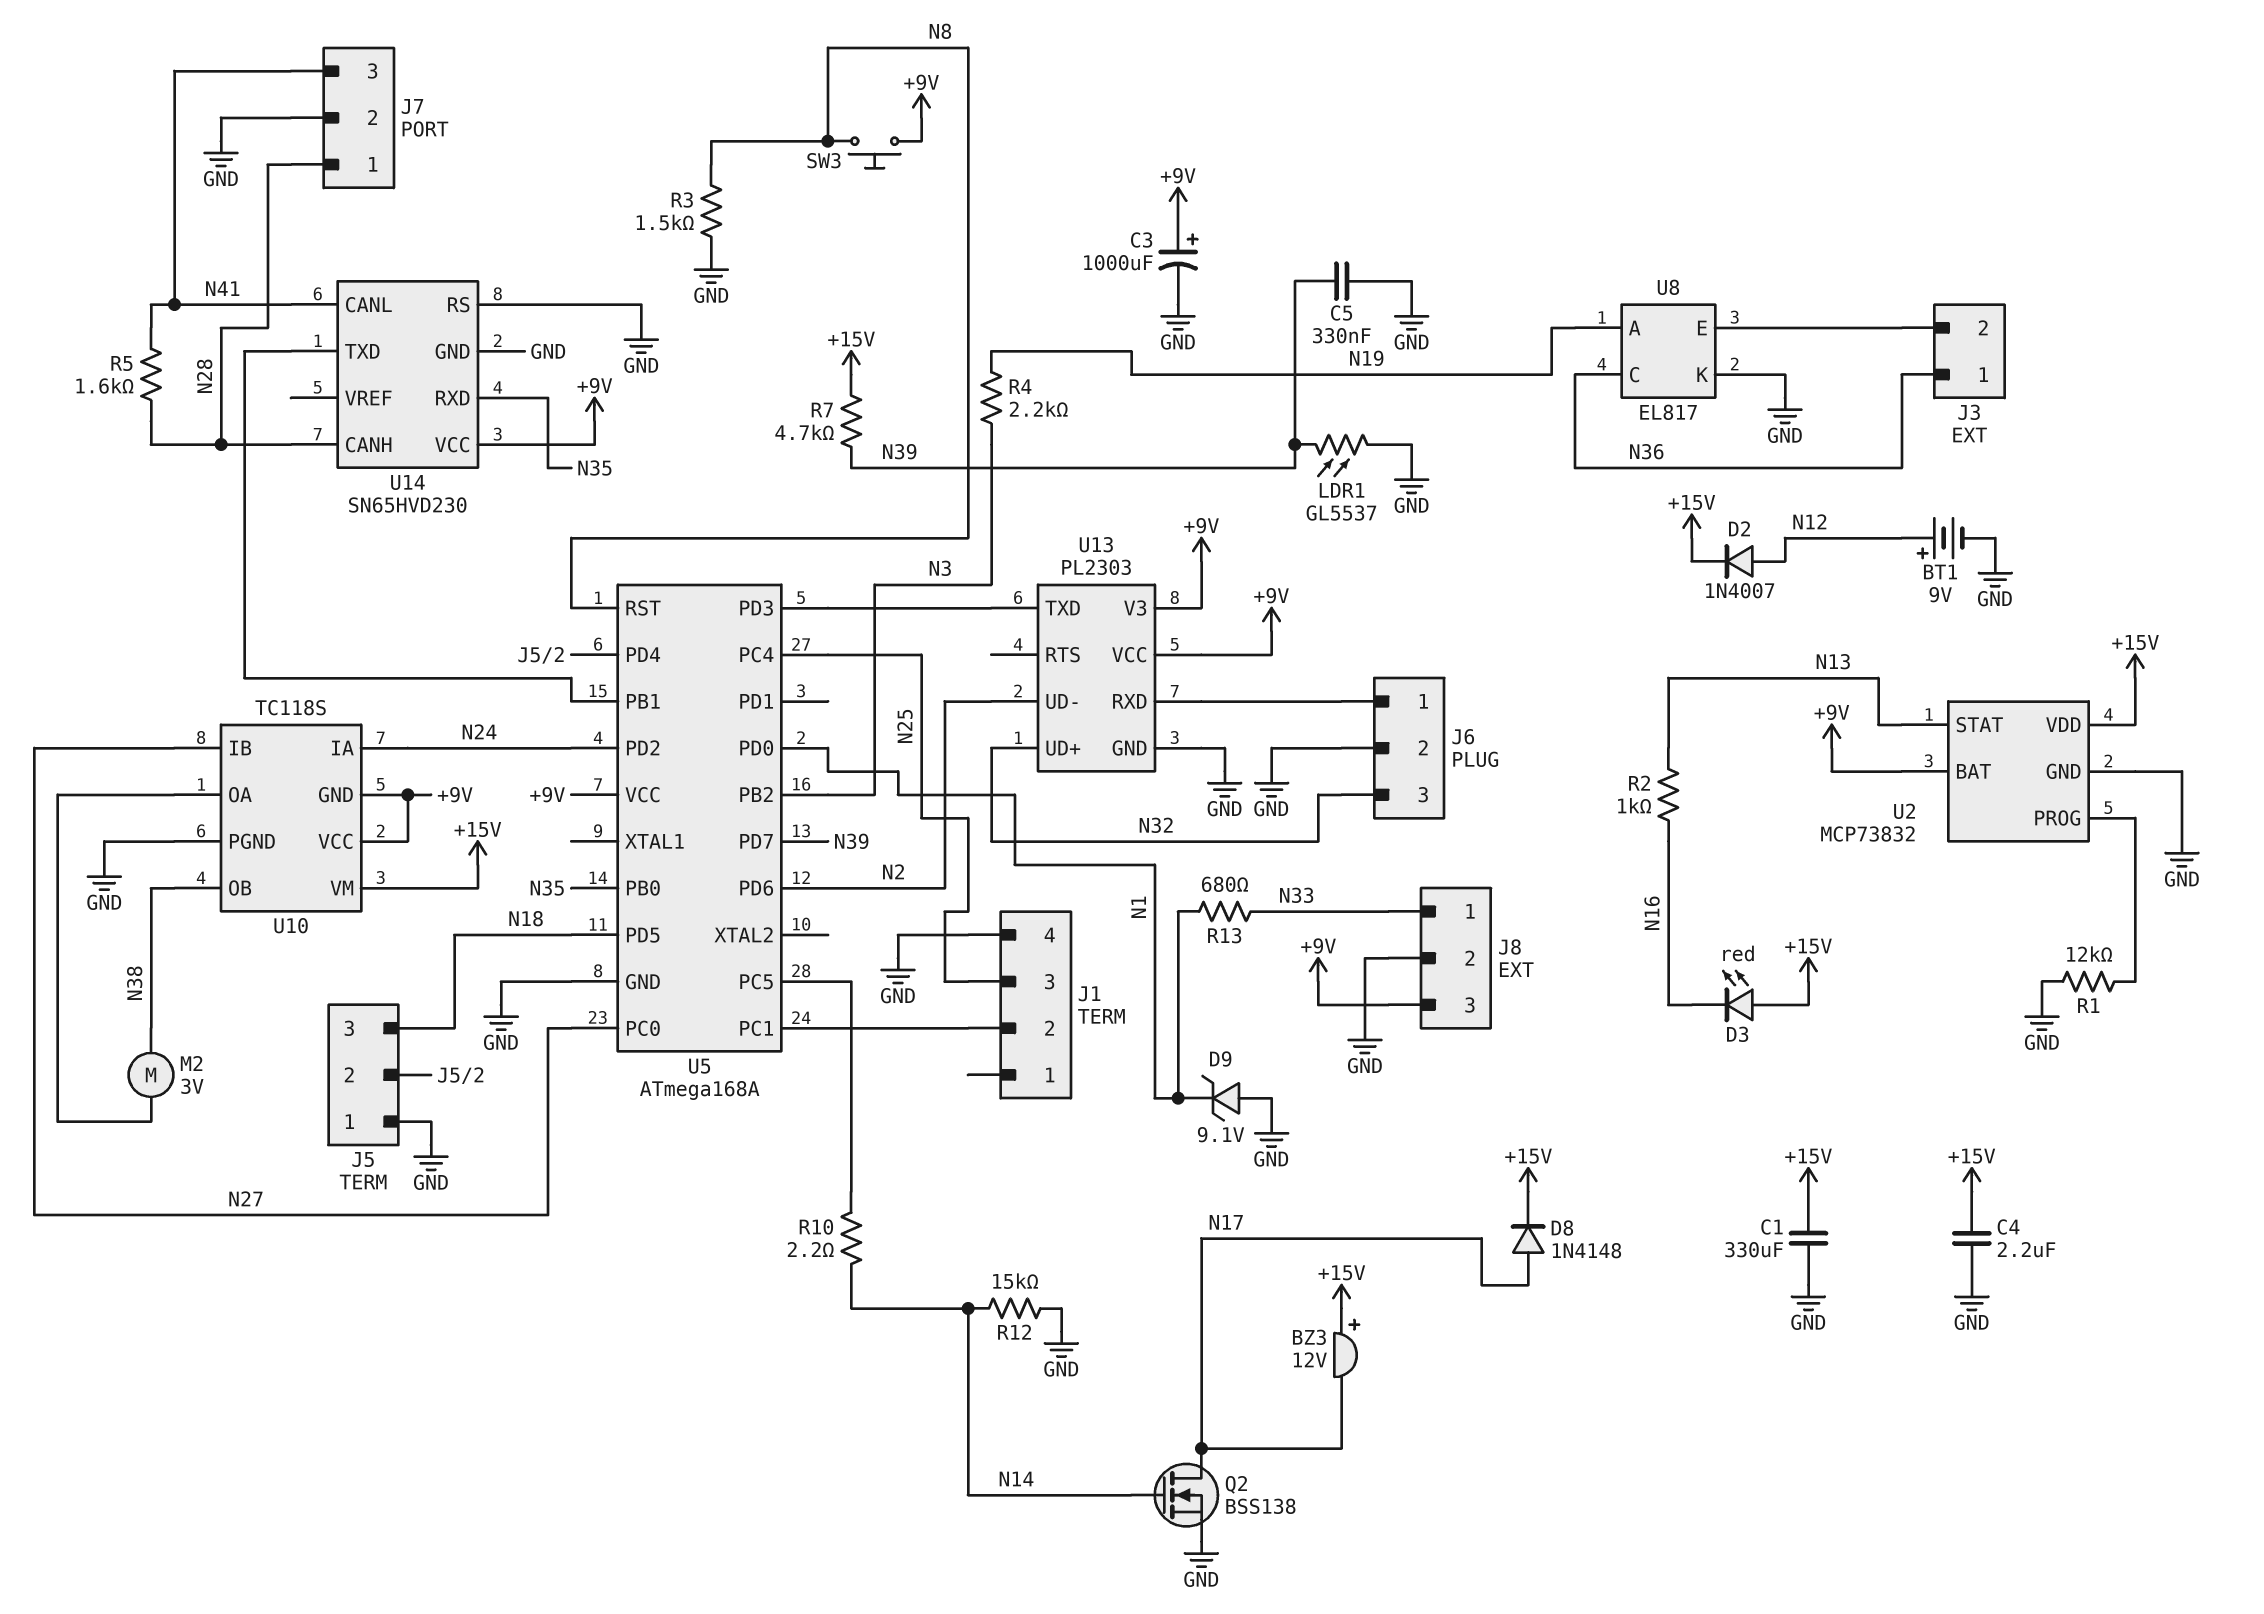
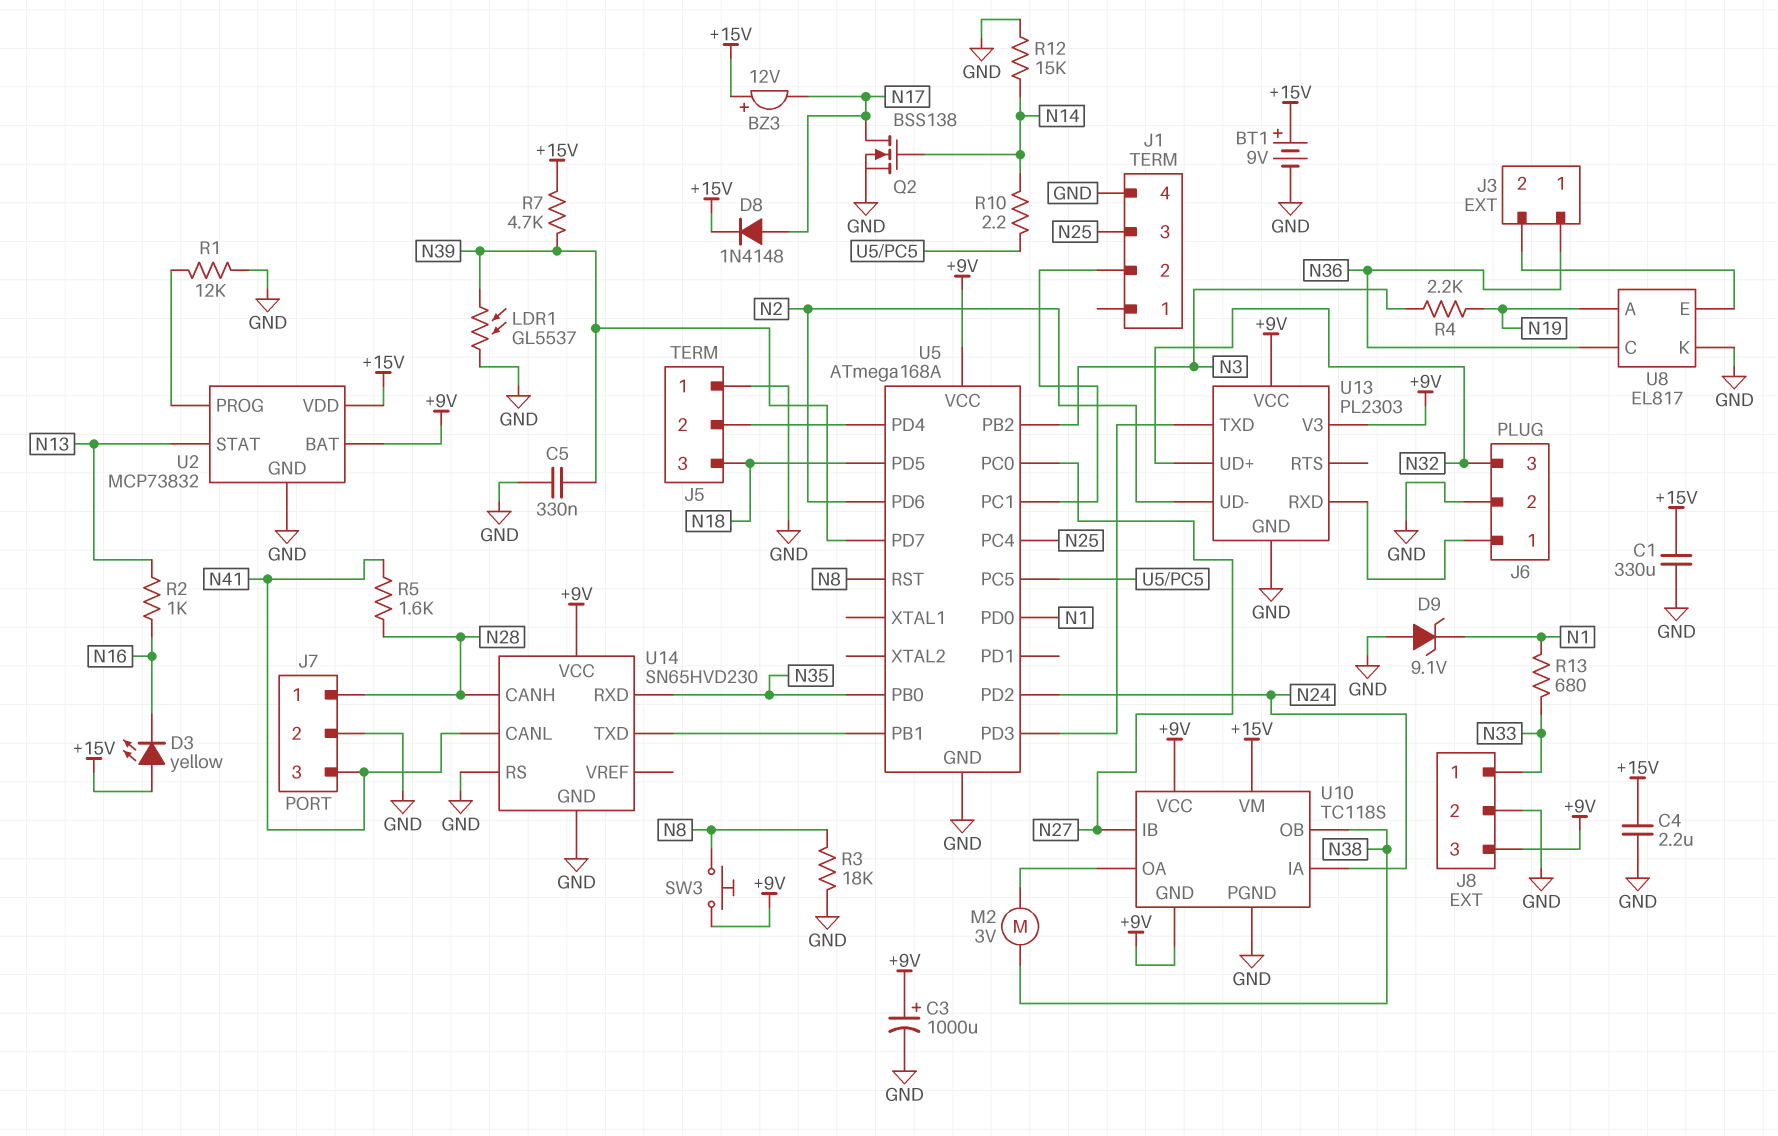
BT1: 9V (plus N12, minus GND) -> 9V (plus +15V, minus GND)
D2: diode 1N4007 (A N12, K +15V) -> none
D3: LED red (A +15V, K N16) -> LED yellow (A +15V, K N16)
R3: 1.5k (GND, N8) -> 18k (GND, N8)

